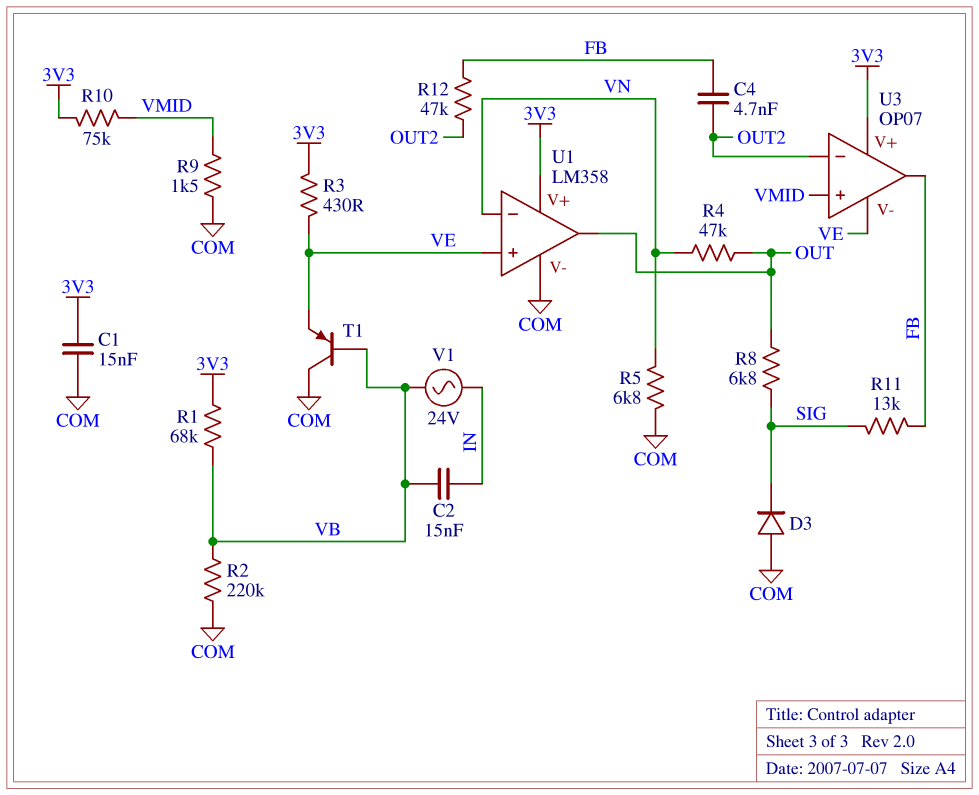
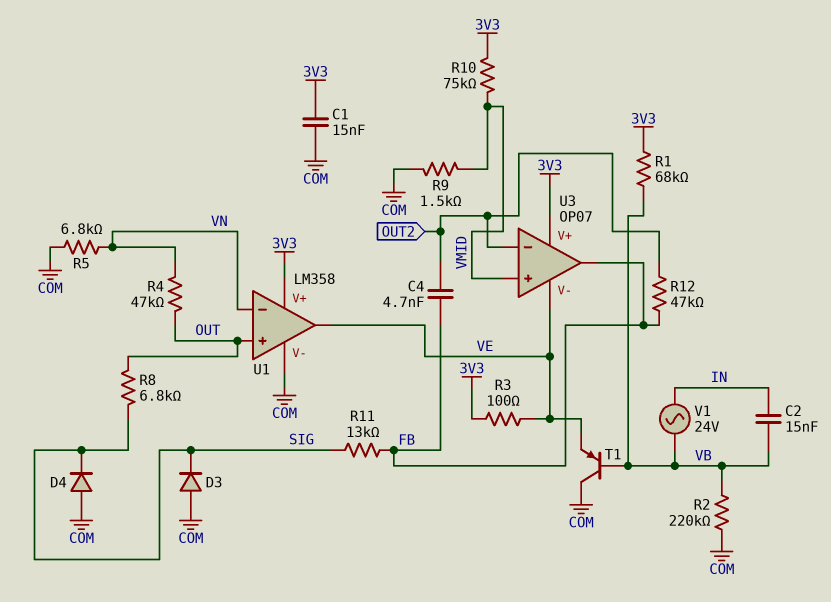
D4: none -> diode (A COM, K SIG)
R3: 430 (3V3, VE) -> 100 (3V3, VE)
U1 pin in+: VE -> OUT
U1 pin out: OUT -> VE

